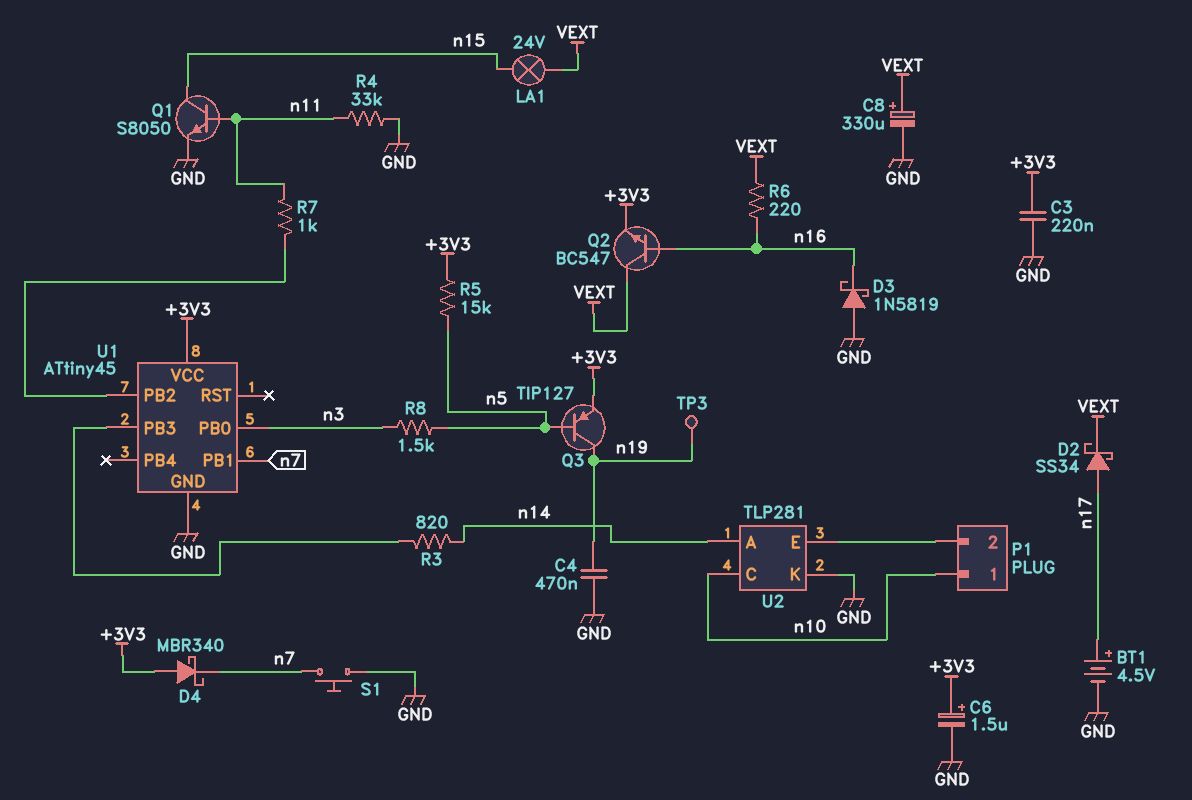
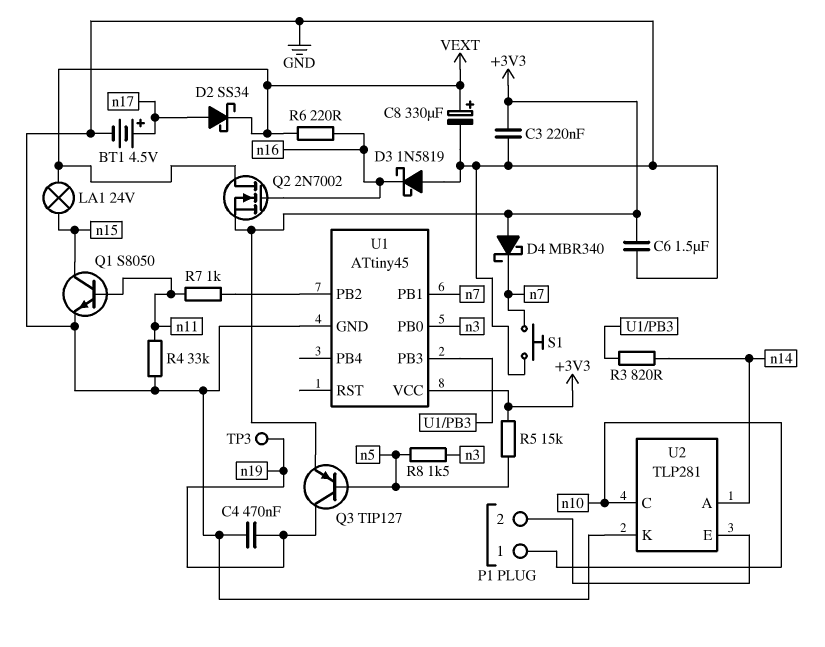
C6: 1.5uF (plus +3V3, minus GND) -> 1.5uF (+3V3, GND)
Q2: NPN BC547 (B n16, C VEXT, E +3V3) -> NMOS 2N7002 (G n16, D VEXT, S +3V3)

